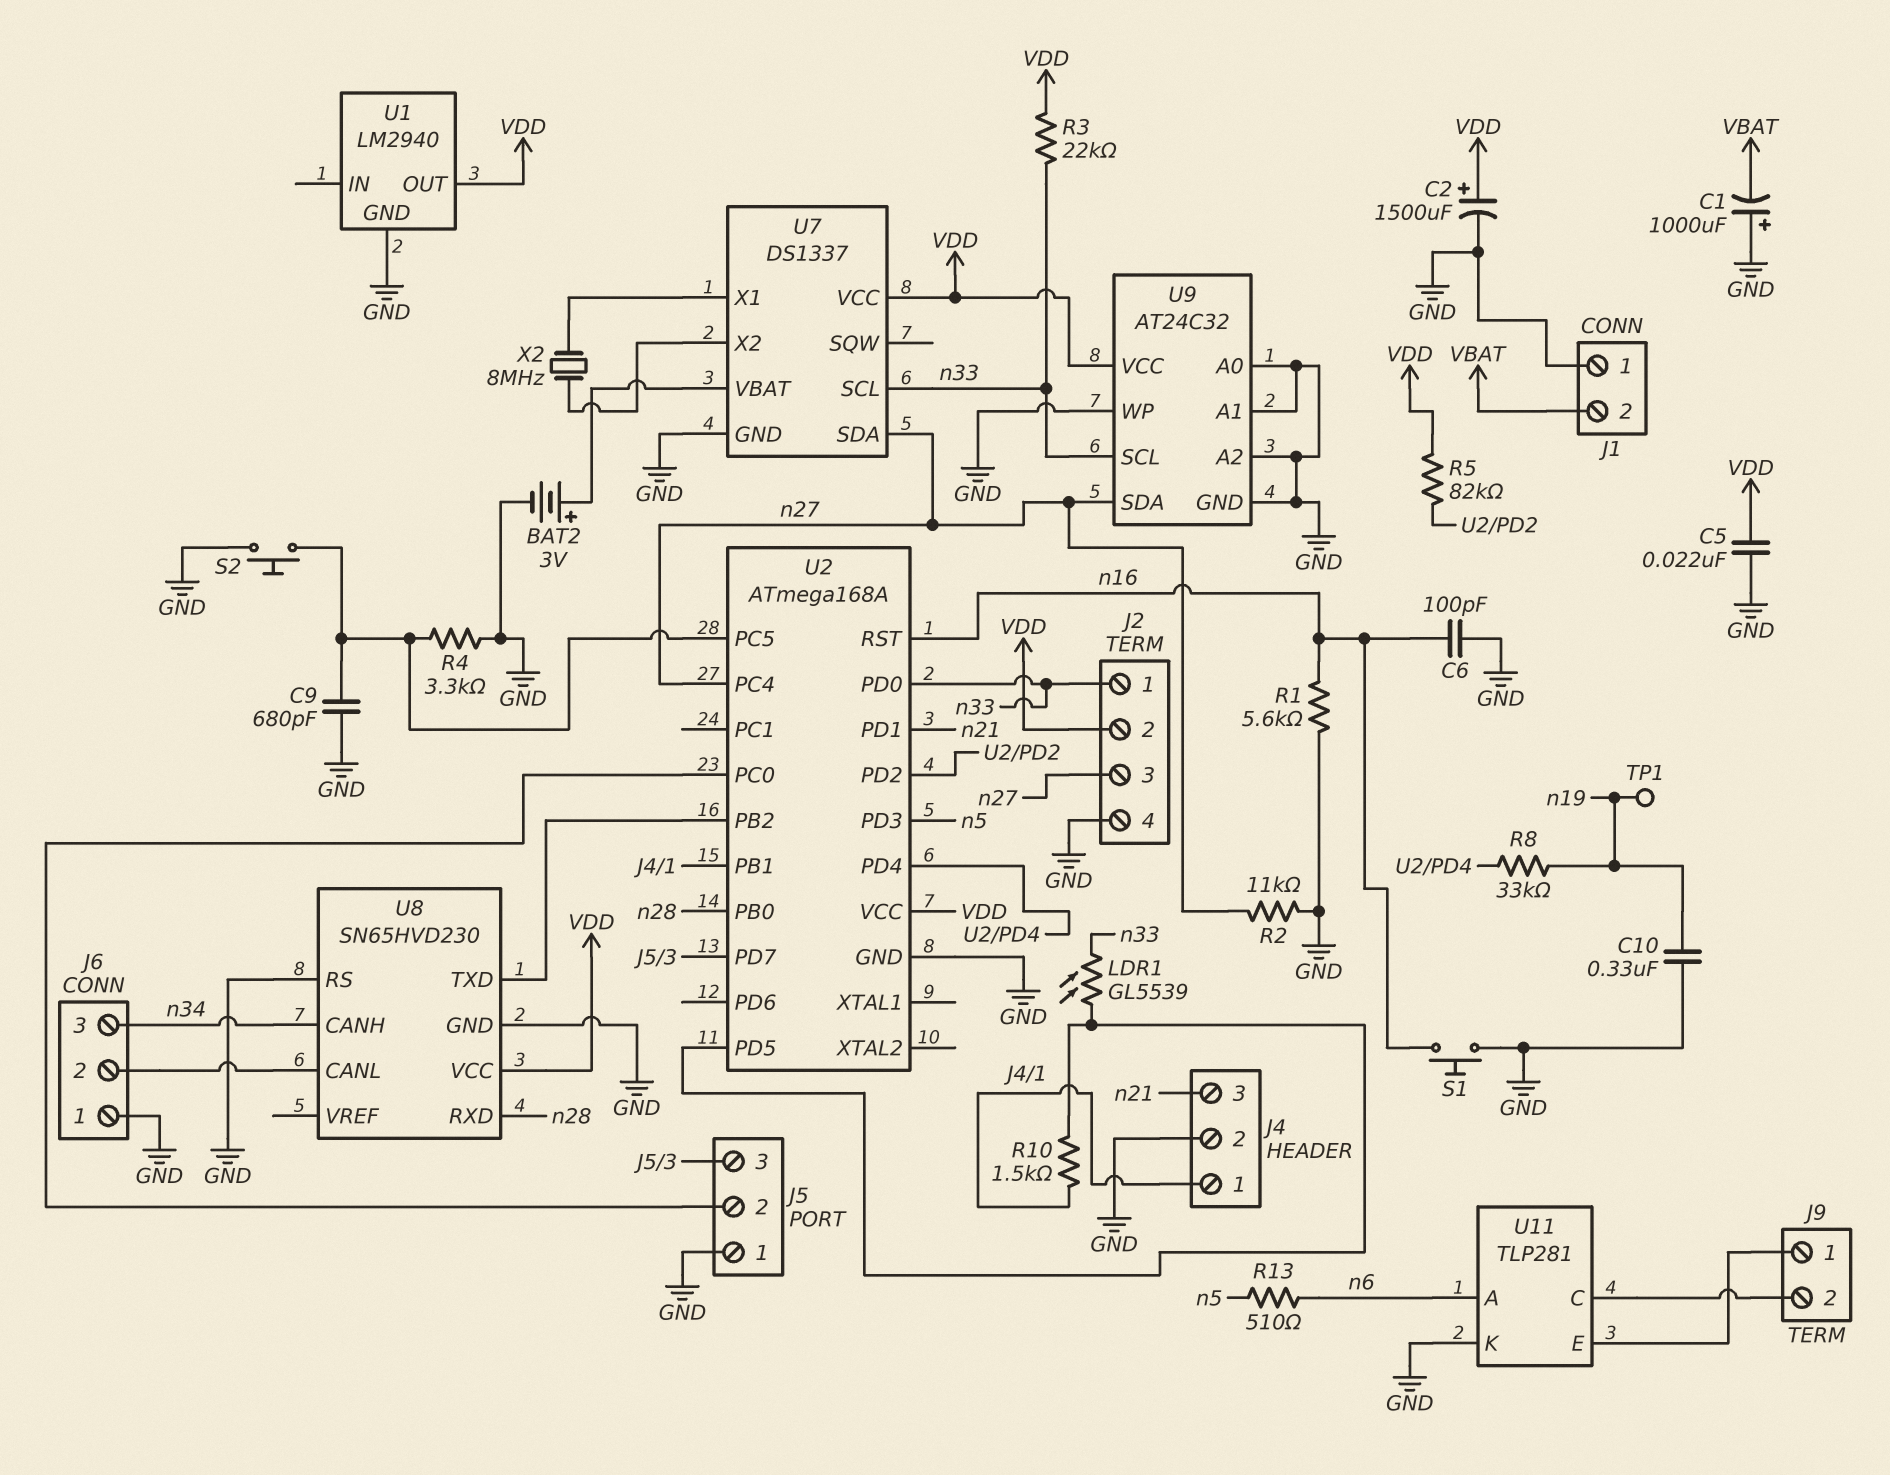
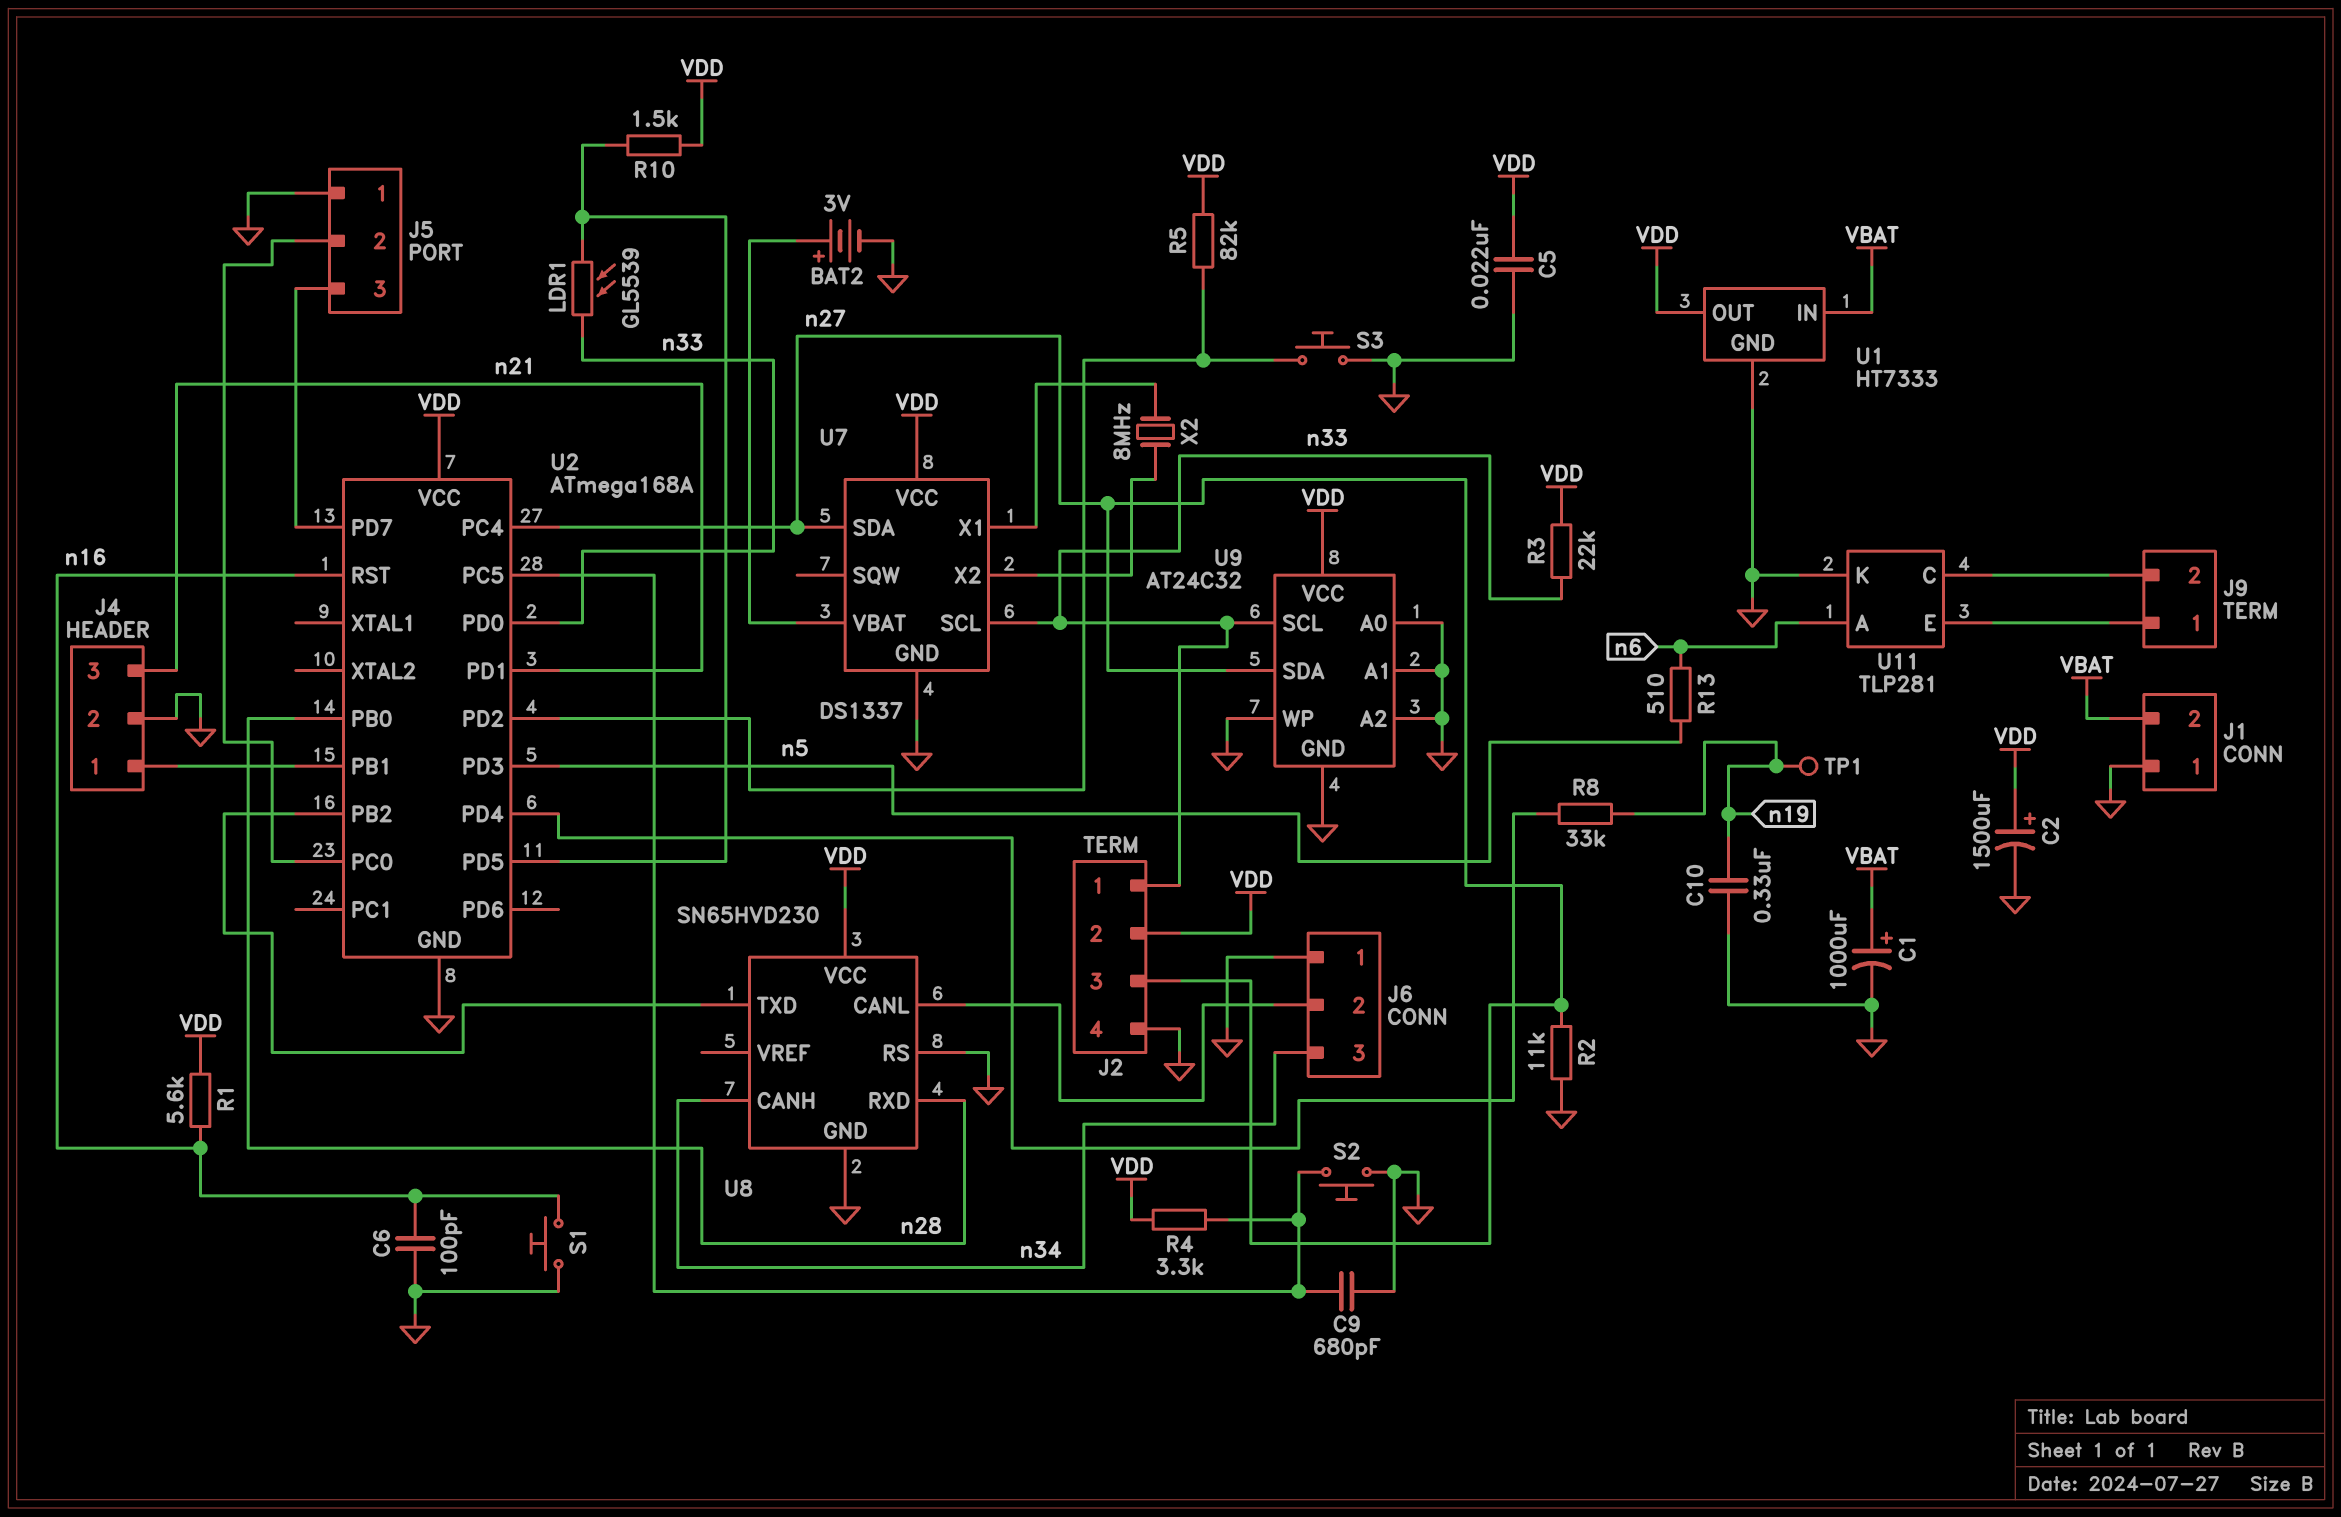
C1: 1000uF (plus GND, minus VBAT) -> 1000uF (plus VBAT, minus GND)
R1: 5.6k (GND, n16) -> 5.6k (VDD, n16)
R4: 3.3k (GND, U2/PC5) -> 3.3k (U2/PC5, VDD)
R10: 1.5k (J4/1, U2/PD5) -> 1.5k (U2/PD5, VDD)
S3: none -> button (GND, U2/PD2)
U1: LM2940 -> HT7333
U1 pin IN: none -> VBAT

